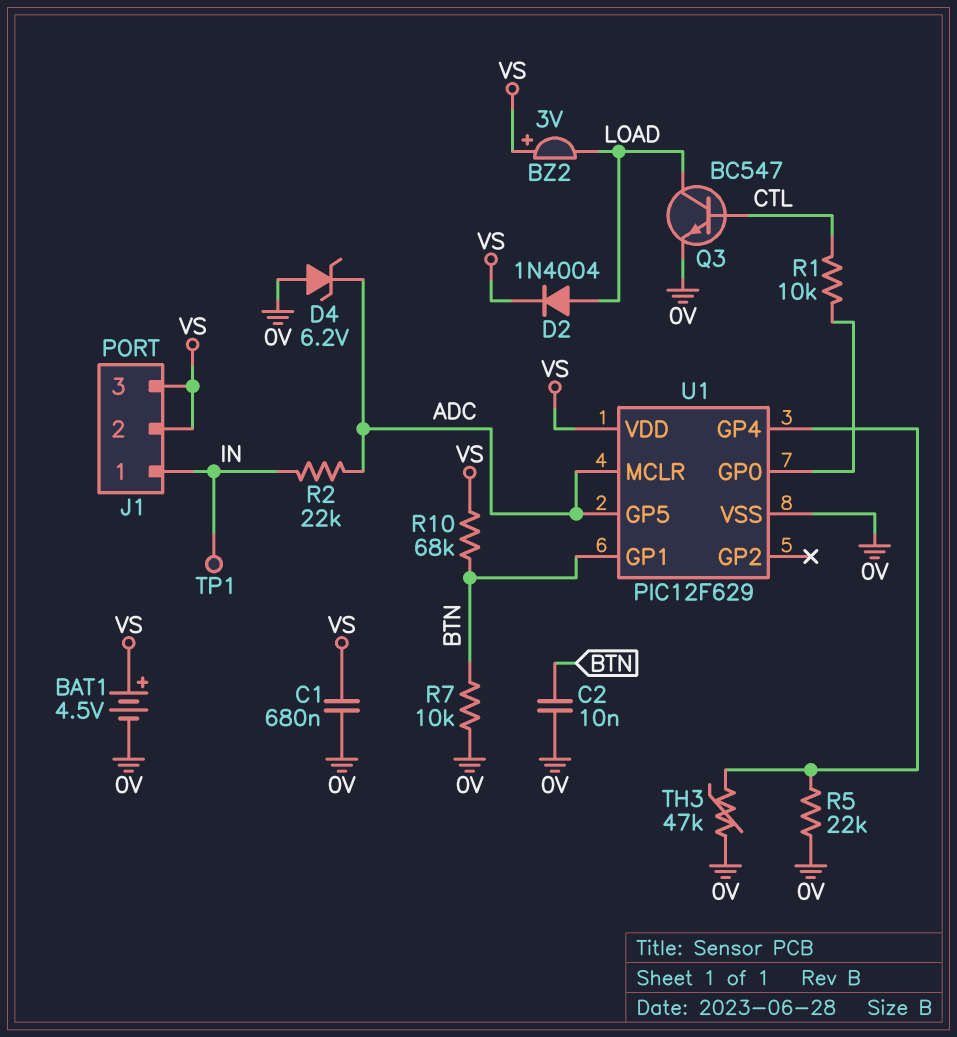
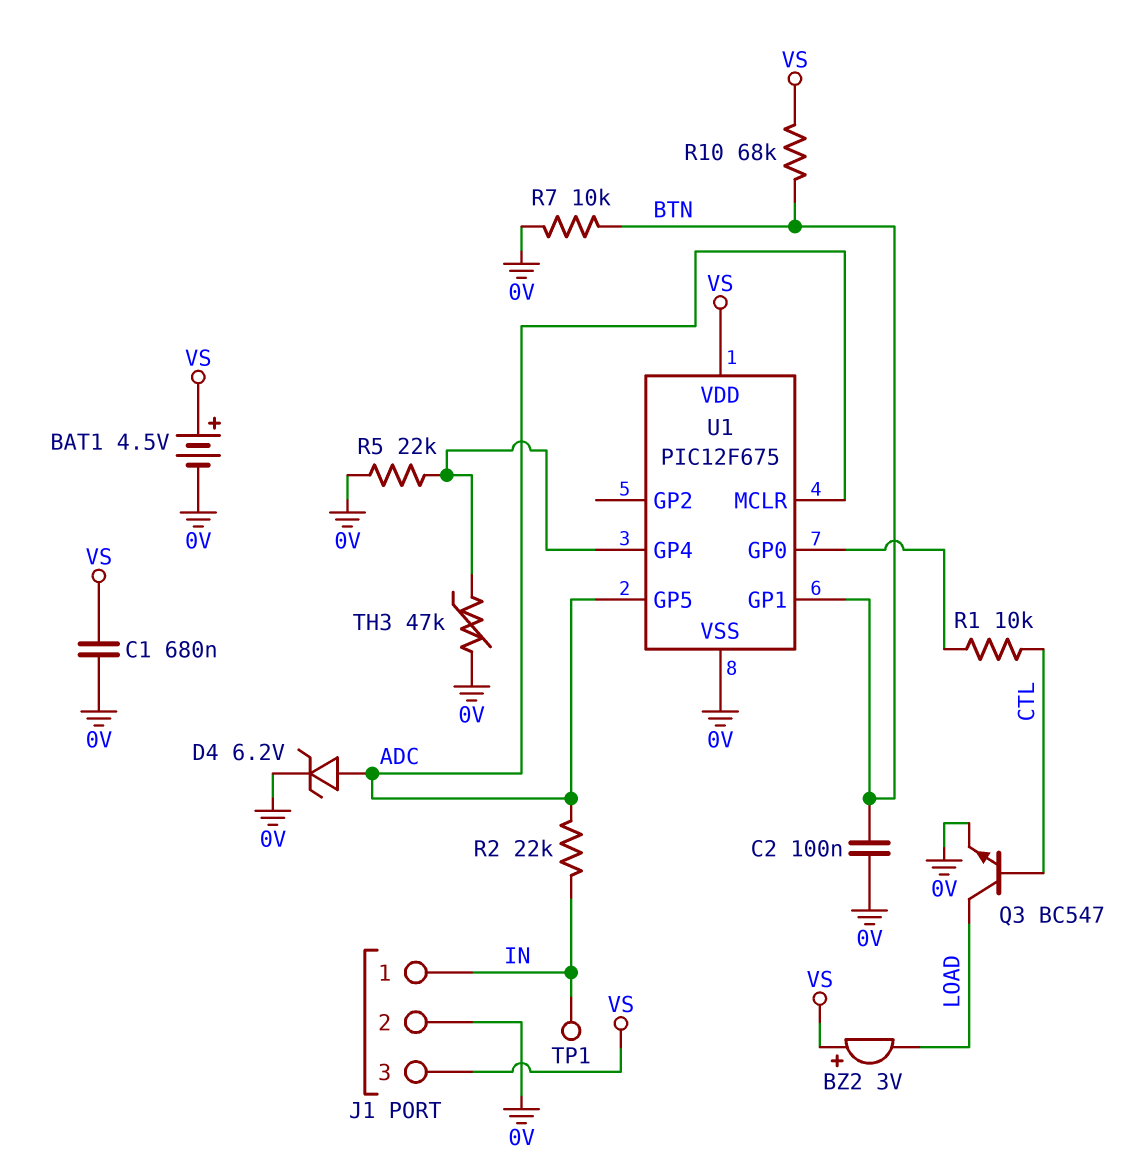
C2: 10nF (0V, BTN) -> 100nF (0V, BTN)
D2: diode 1N4004 (A LOAD, K VS) -> none
D4: zener 6.2V (A 0V, K ADC) -> zener 6.2V (A ADC, K 0V)
J1 pin 2: VS -> 0V
U1: PIC12F629 -> PIC12F675

